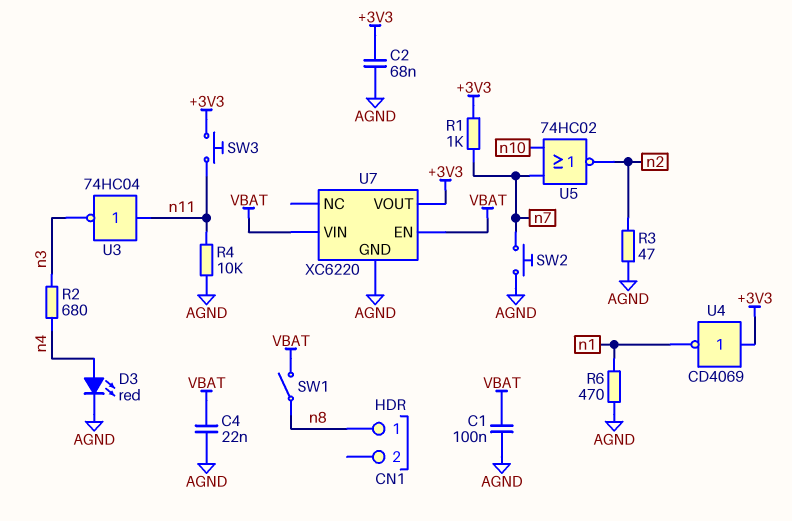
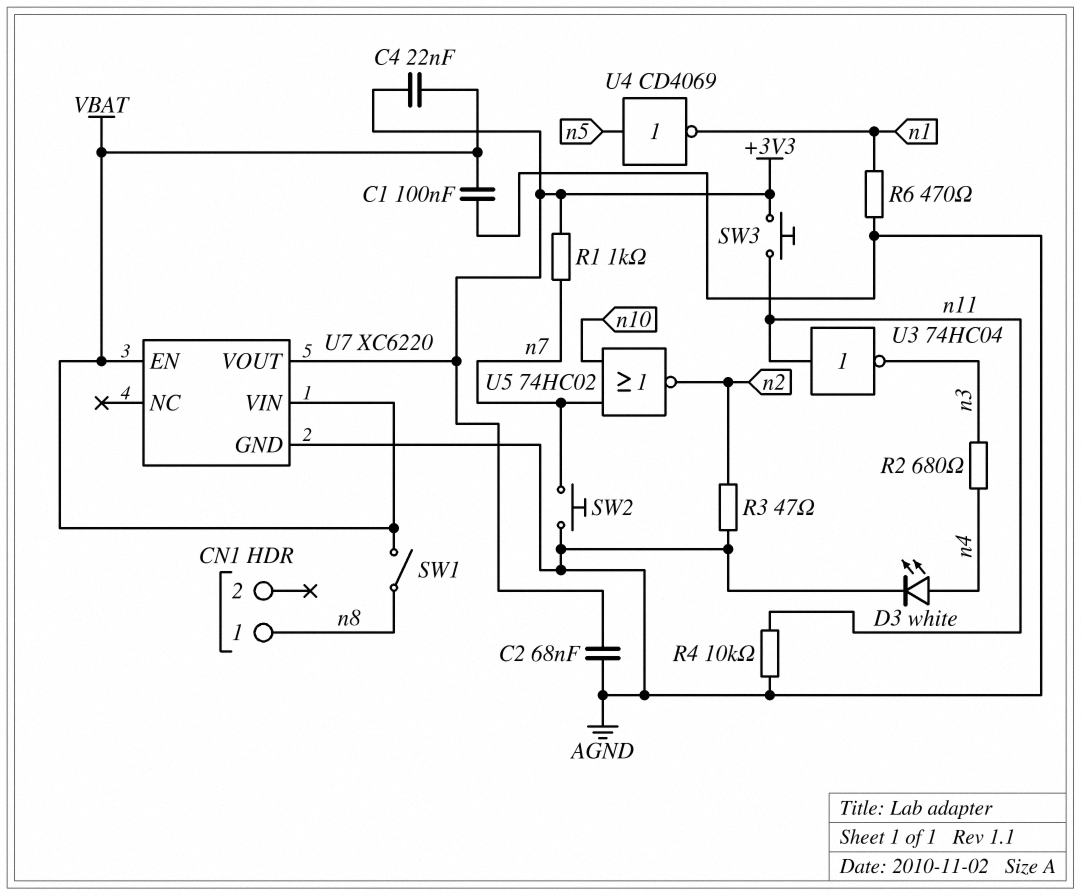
C4: 22nF (AGND, VBAT) -> 22nF (+3V3, VBAT)
D3: LED red (A n4, K AGND) -> LED white (A n4, K AGND)
U4: NOT CD4069 (in +3V3, out n1) -> NOT CD4069 (in n5, out n1)

